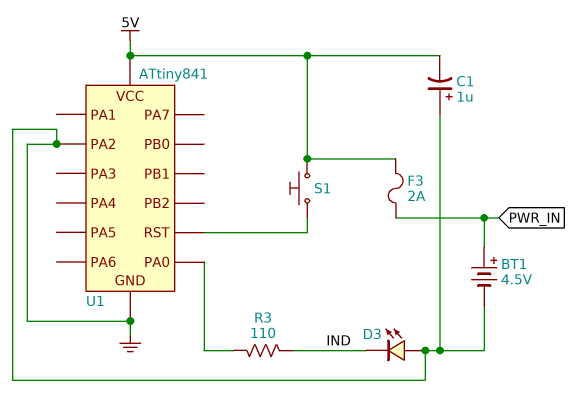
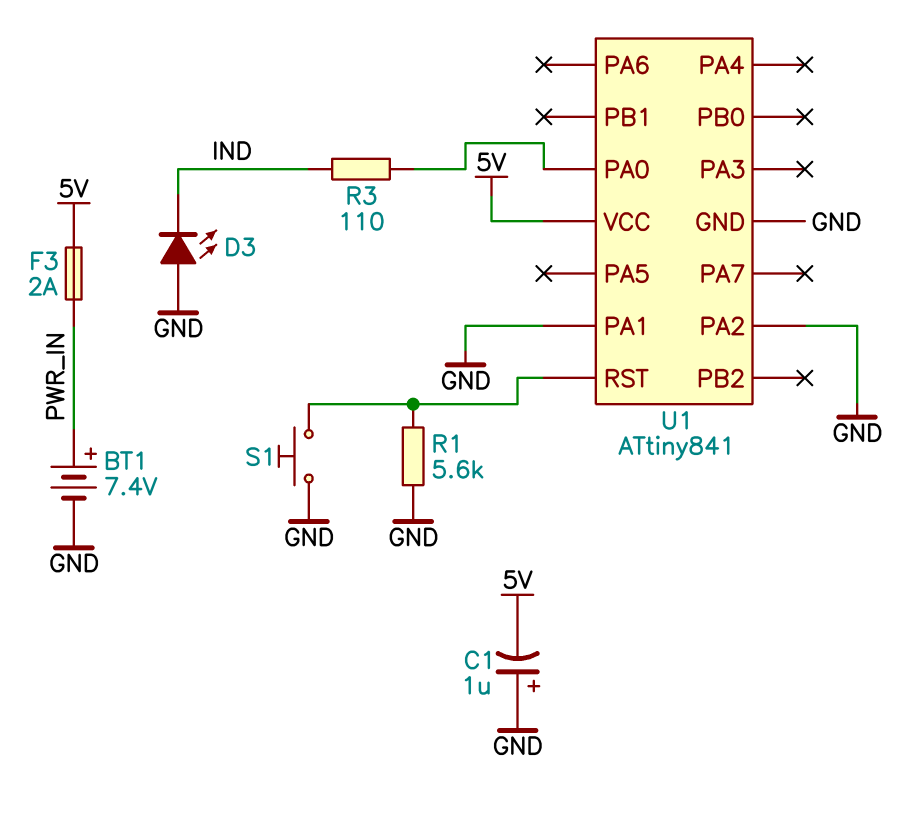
BT1: 4.5V (plus PWR_IN, minus GND) -> 7.4V (plus PWR_IN, minus GND)
R1: none -> 5.6k (GND, U1/RST)
S1: button (5V, U1/RST) -> button (GND, U1/RST)
U1 pin PA1: none -> GND

